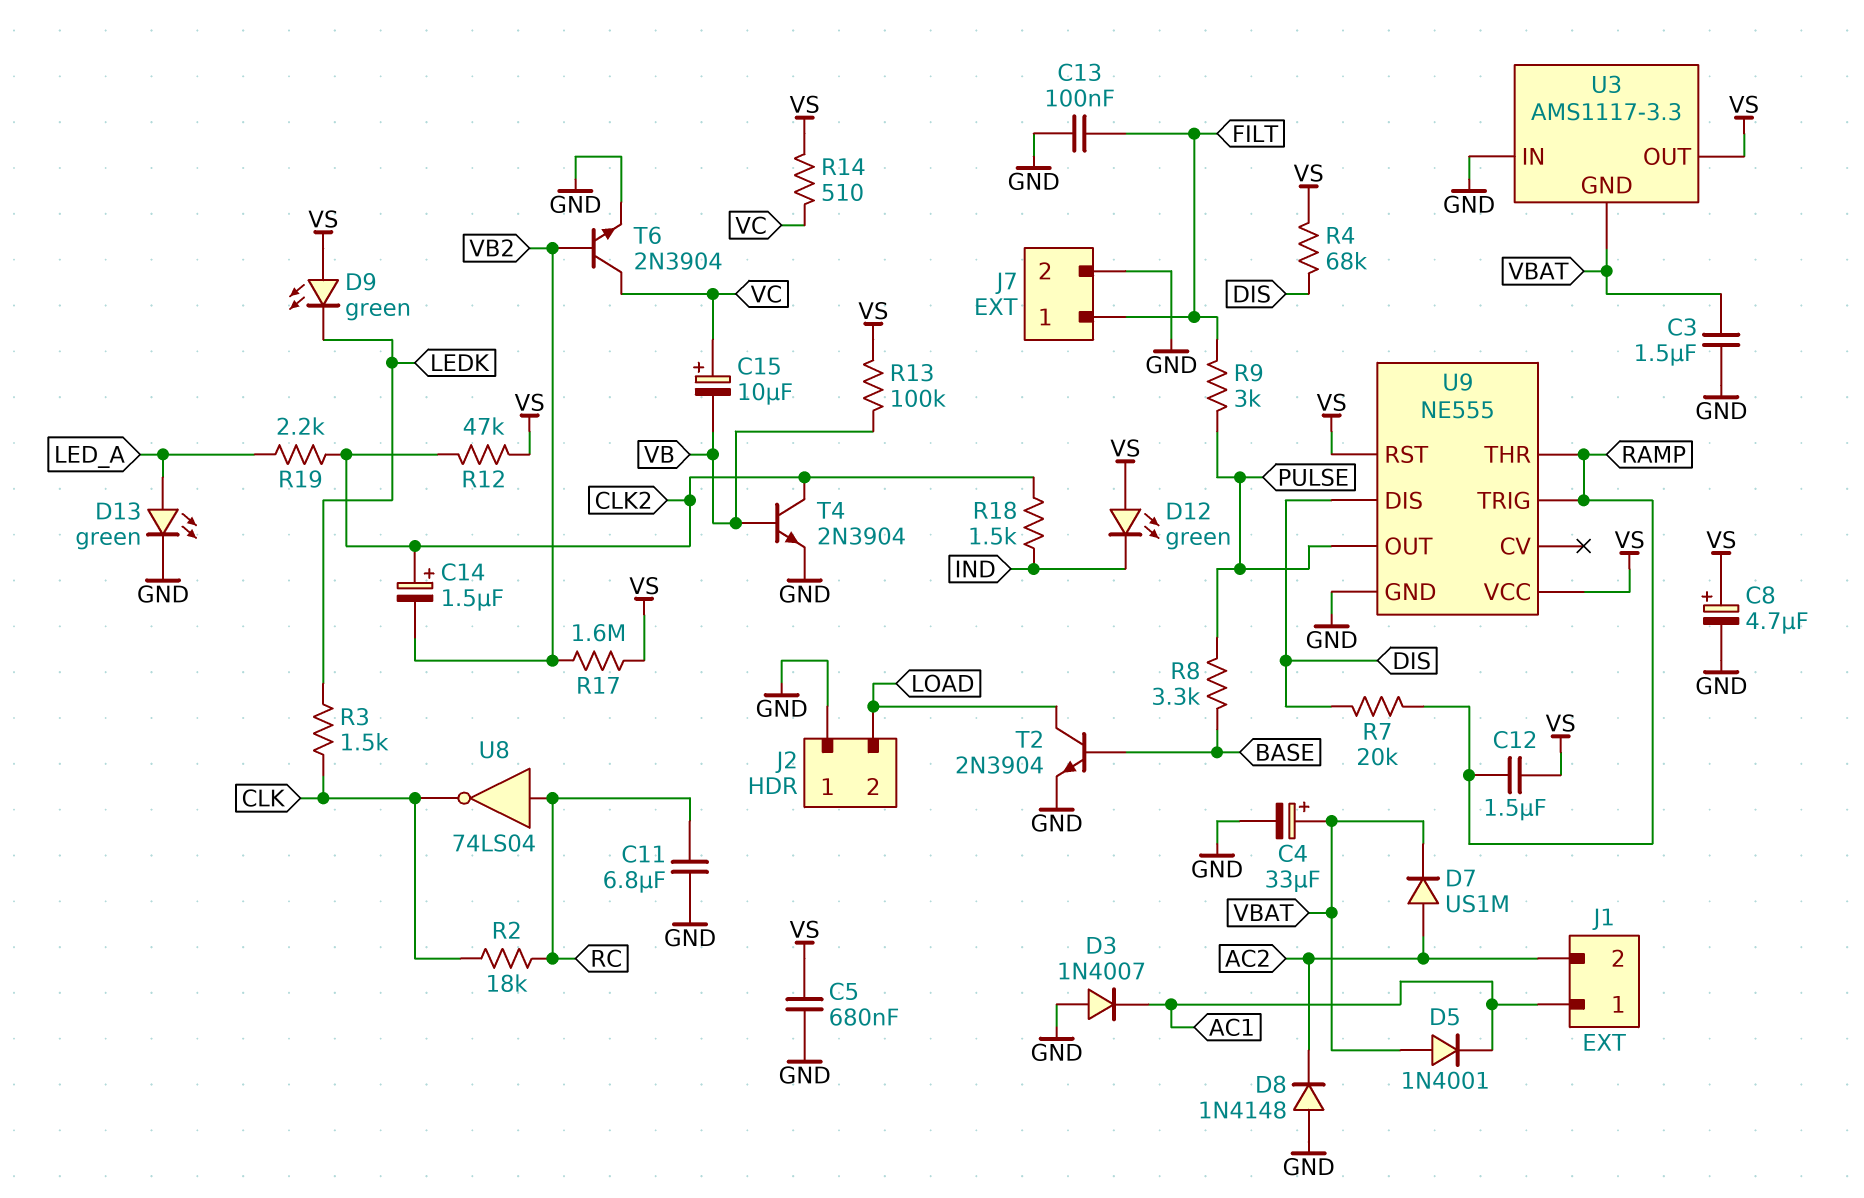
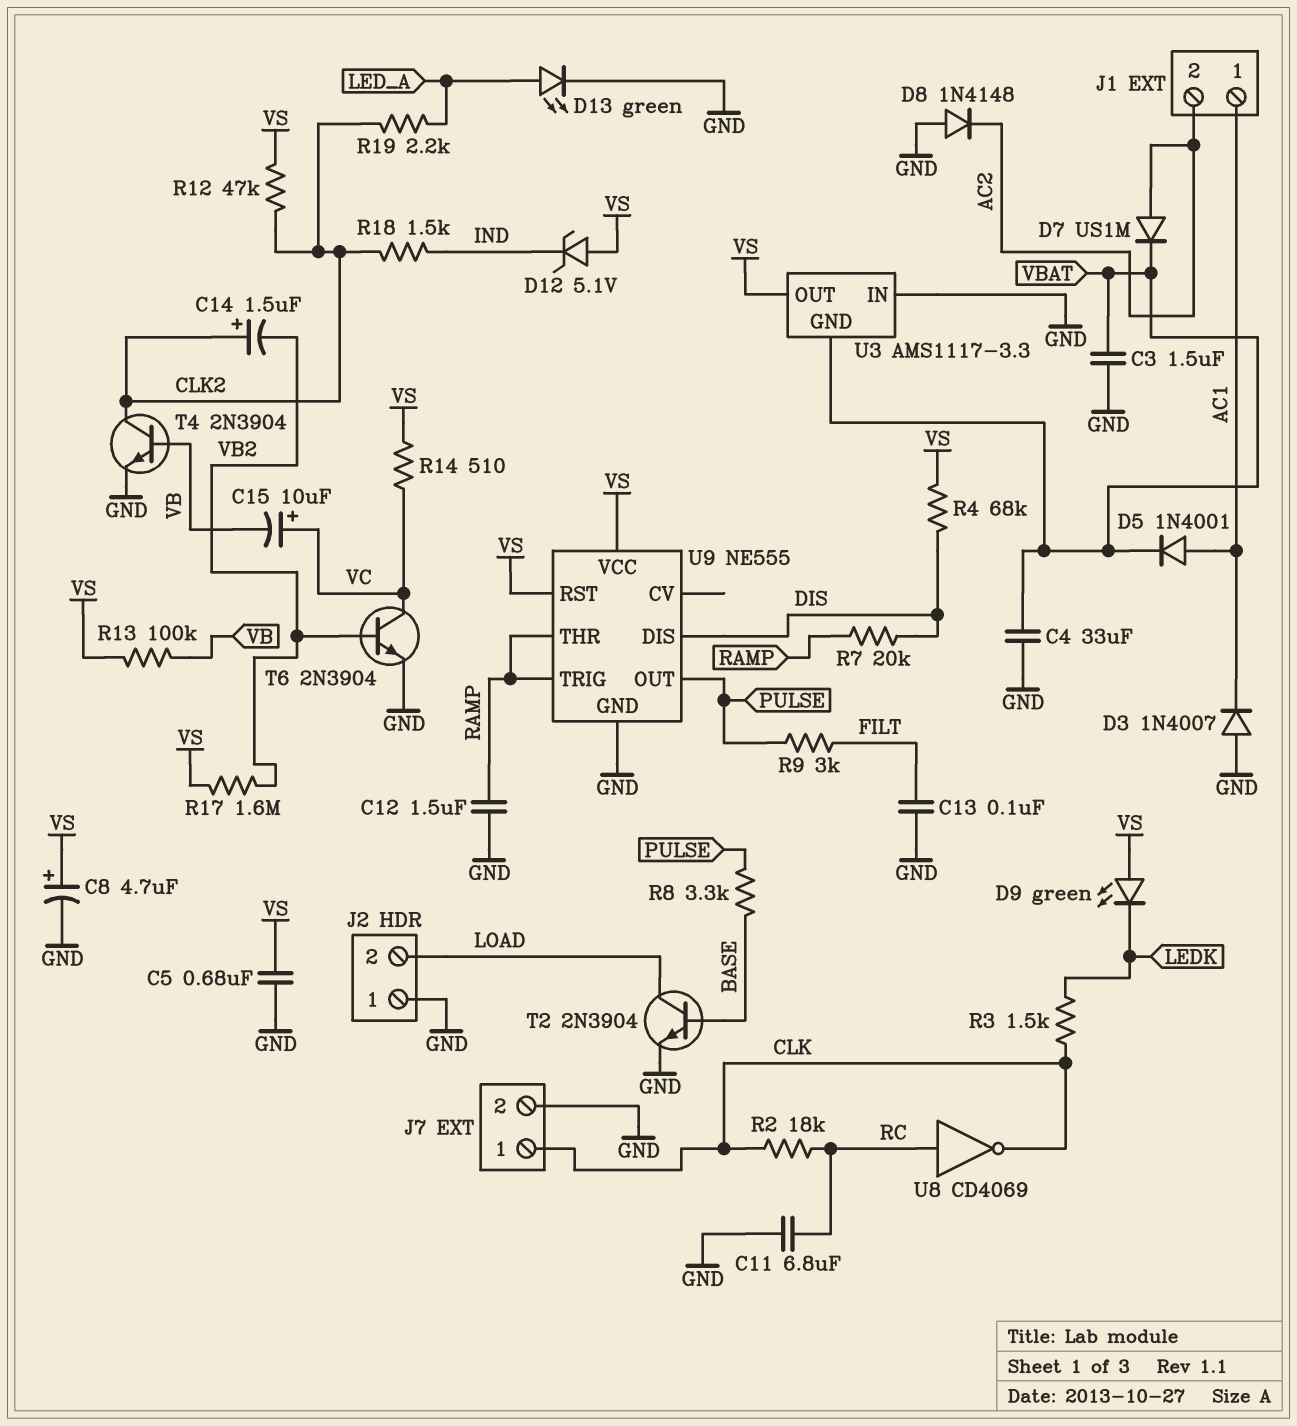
C4: 33uF (plus VBAT, minus GND) -> 33uF (GND, VBAT)
C12: 1.5uF (RAMP, VS) -> 1.5uF (GND, RAMP)
D5: diode 1N4001 (A VBAT, K AC1) -> diode 1N4001 (A AC1, K VBAT)
D12: LED green (A VS, K IND) -> zener 5.1V (A VS, K IND)
J7 pin 1: FILT -> CLK
U8: NOT 74LS04 (in RC, out CLK) -> NOT CD4069 (in RC, out CLK)

